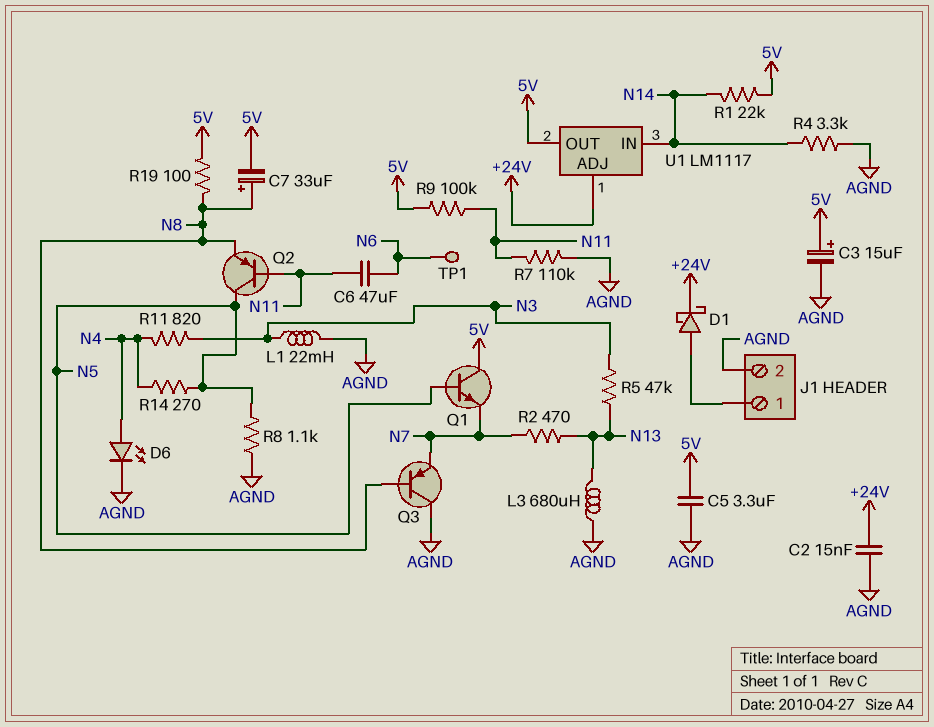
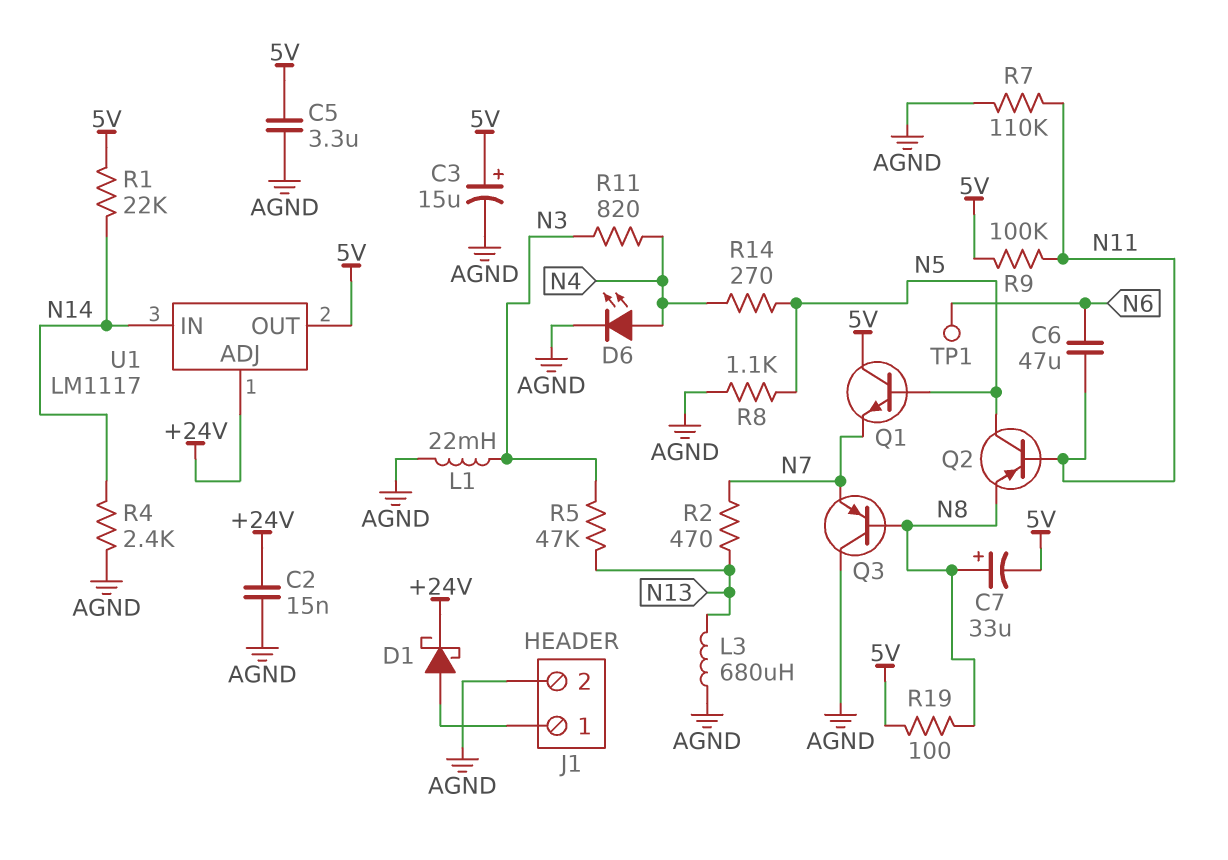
R4: 3.3k (AGND, N14) -> 2.4k (AGND, N14)

